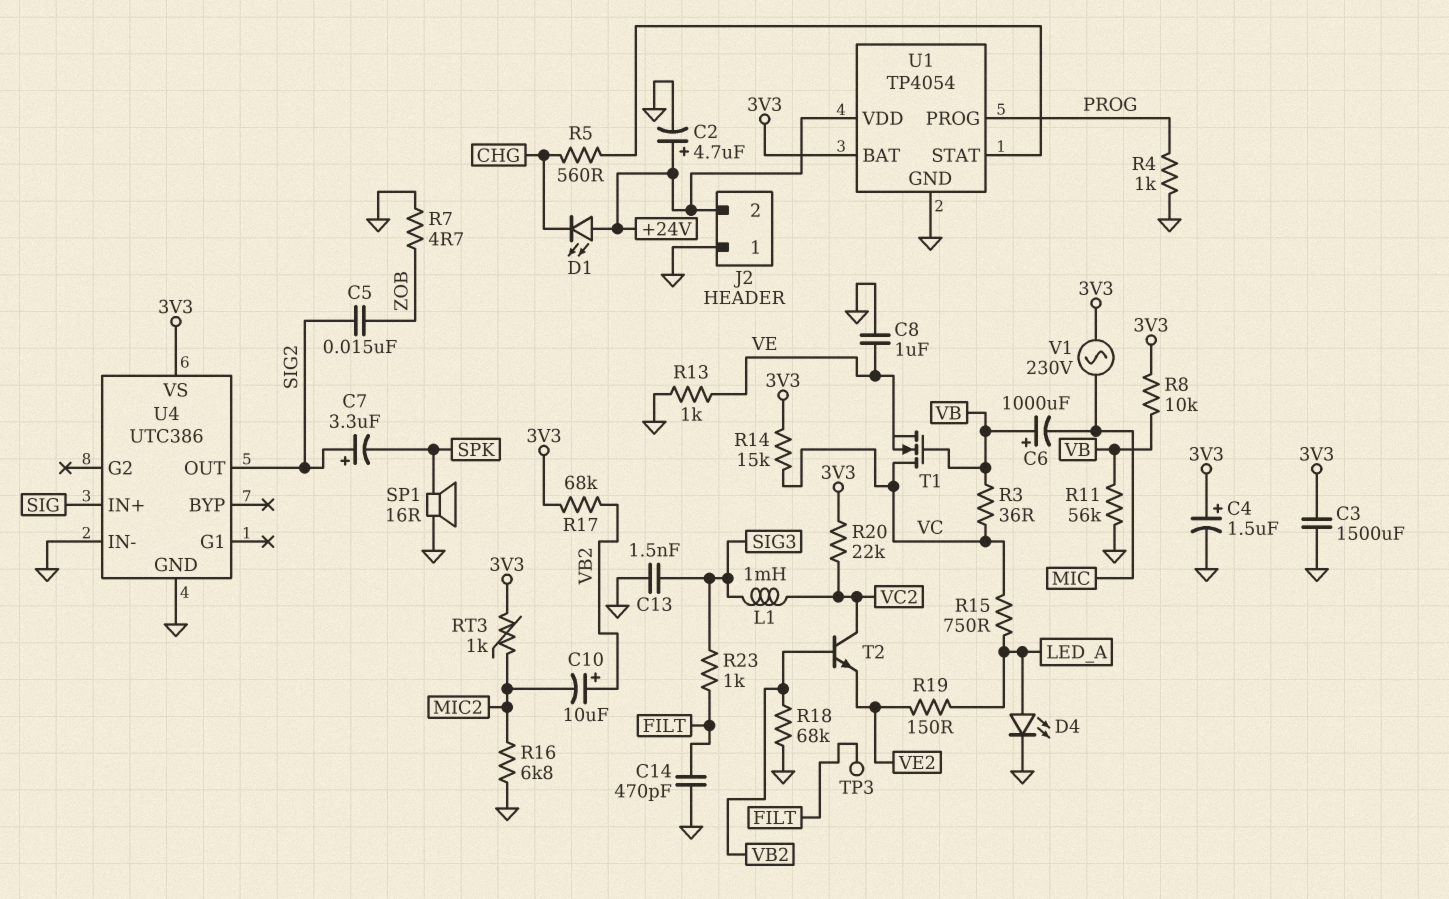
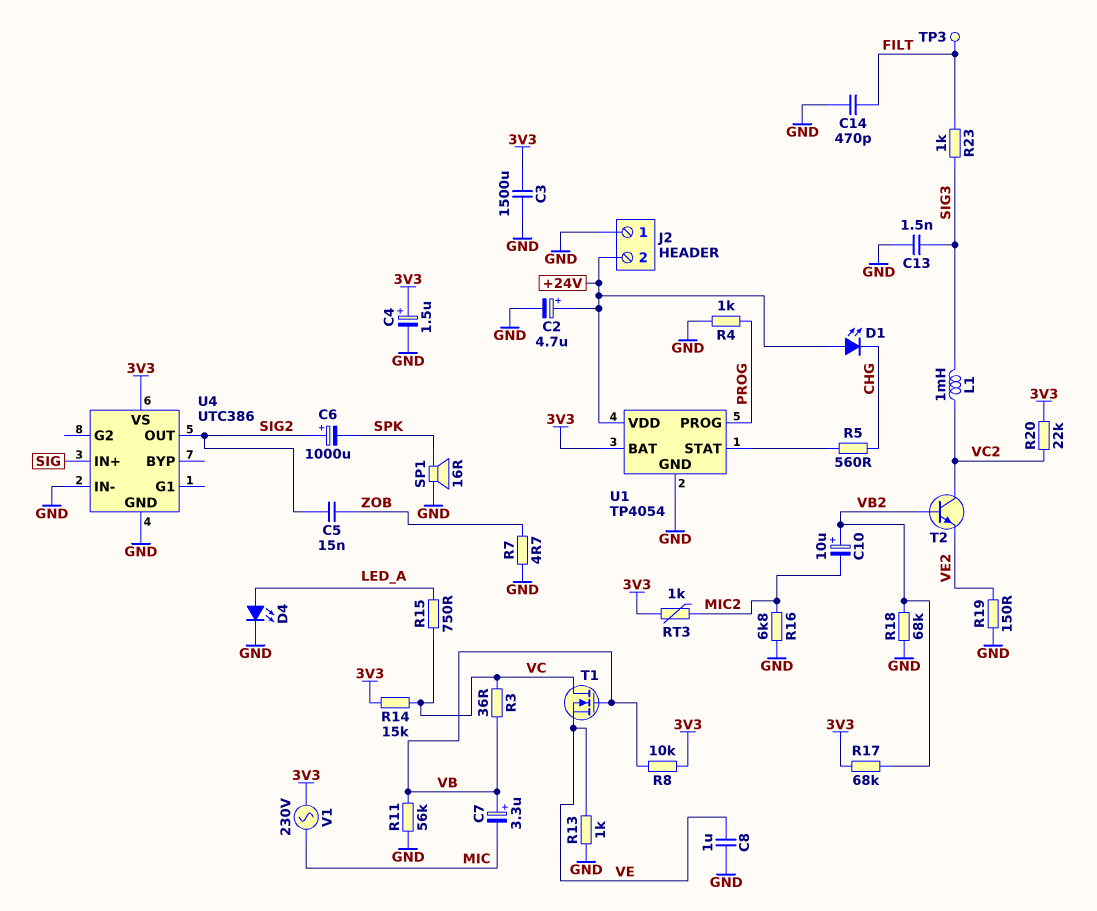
C6: 1000uF (plus VB, minus MIC) -> 1000uF (plus SIG2, minus SPK)
C7: 3.3uF (plus SIG2, minus SPK) -> 3.3uF (plus VB, minus MIC)
R19: 150 (LED_A, VE2) -> 150 (GND, VE2)

